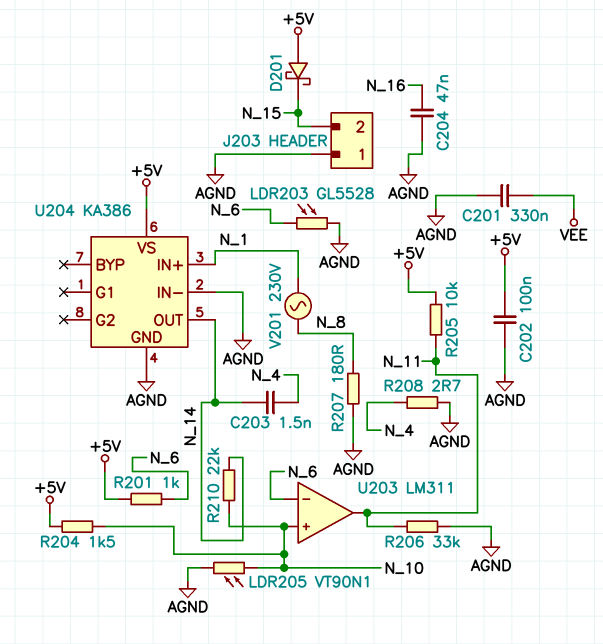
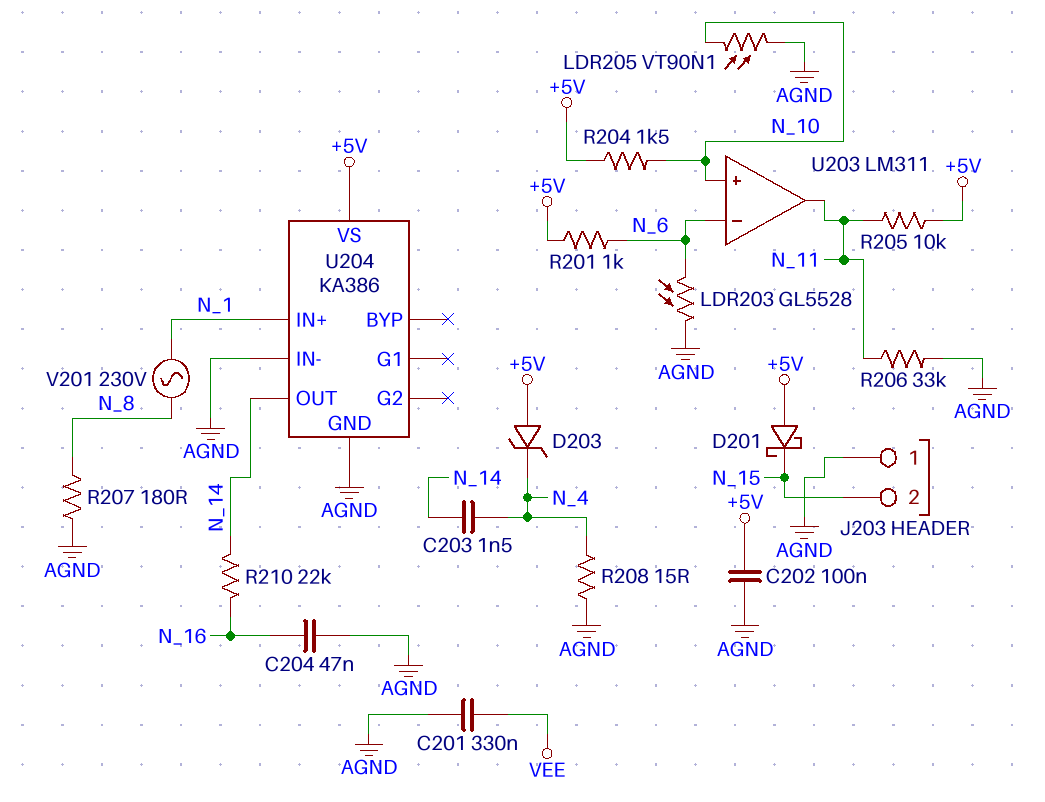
D203: none -> zener (A +5V, K N_4)
R208: 2.7 (AGND, N_4) -> 15 (AGND, N_4)
R210: 22k (N_10, N_14) -> 22k (N_14, N_16)

